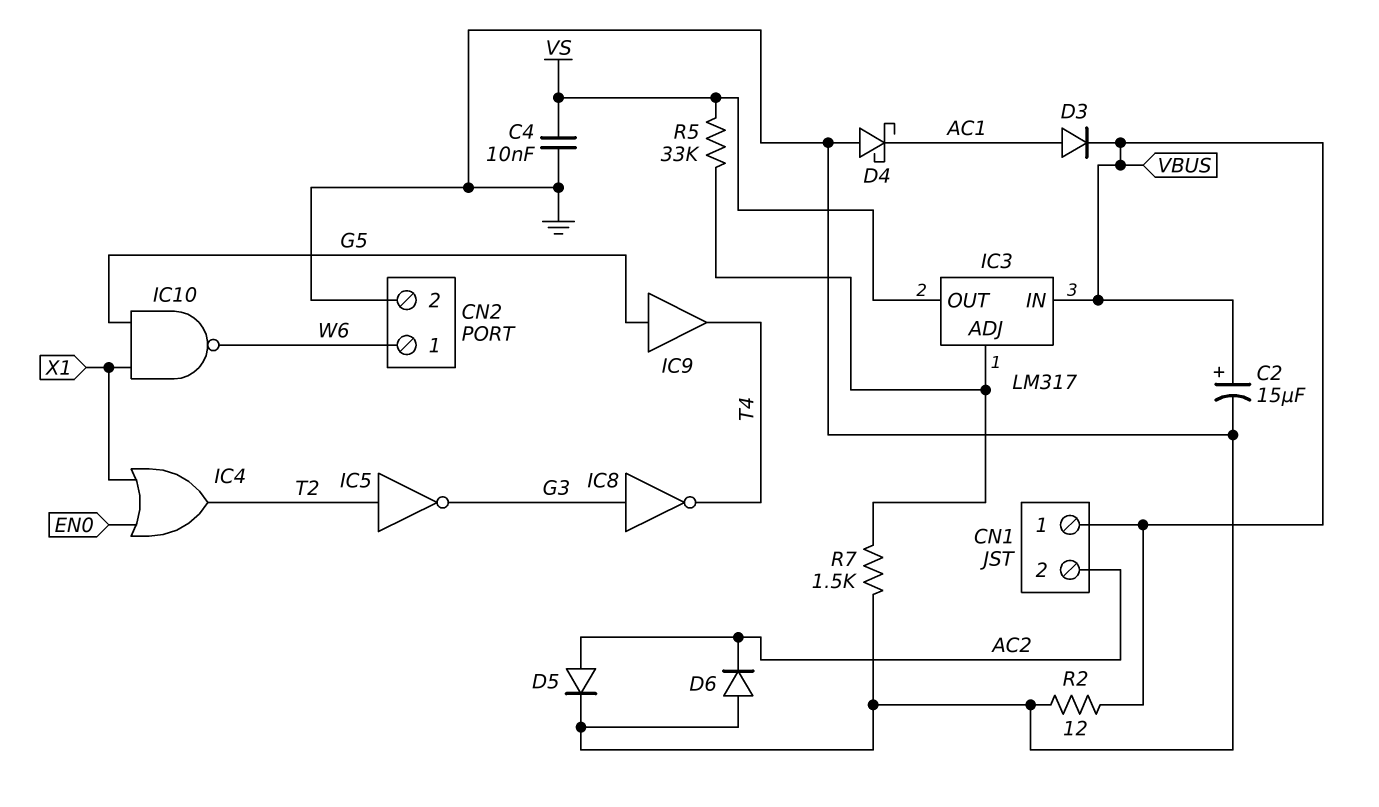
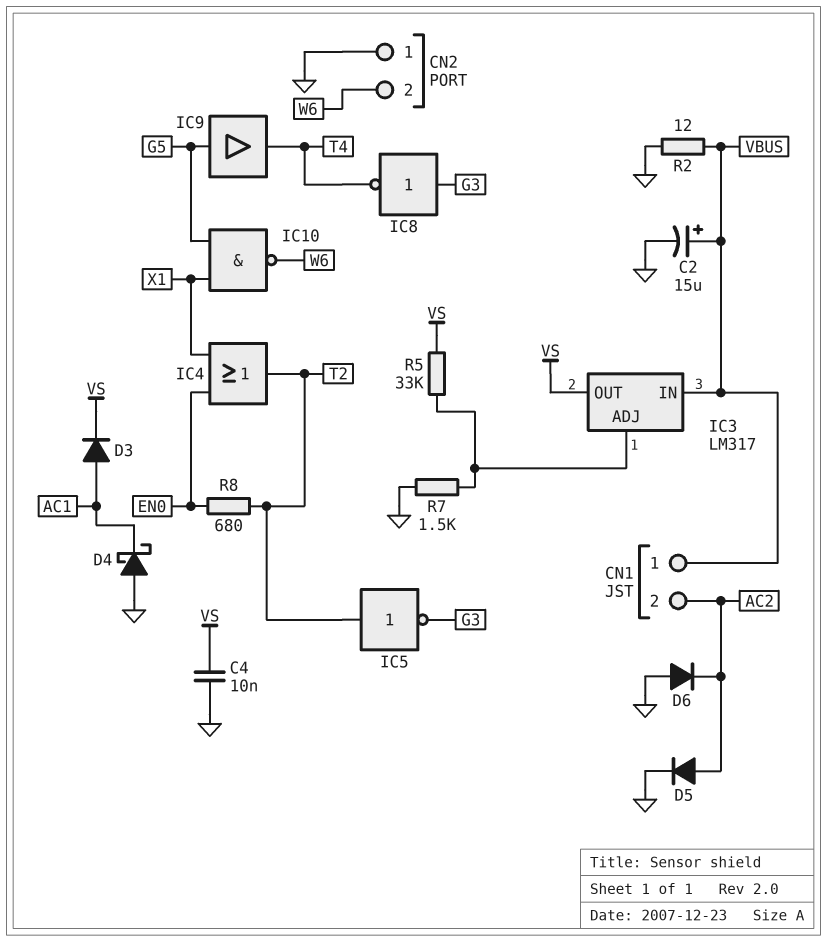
CN2 pin 1: W6 -> GND
CN2 pin 2: GND -> W6
D3: diode (A AC1, K VBUS) -> diode (A AC1, K VS)
R8: none -> 680 (EN0, T2)

